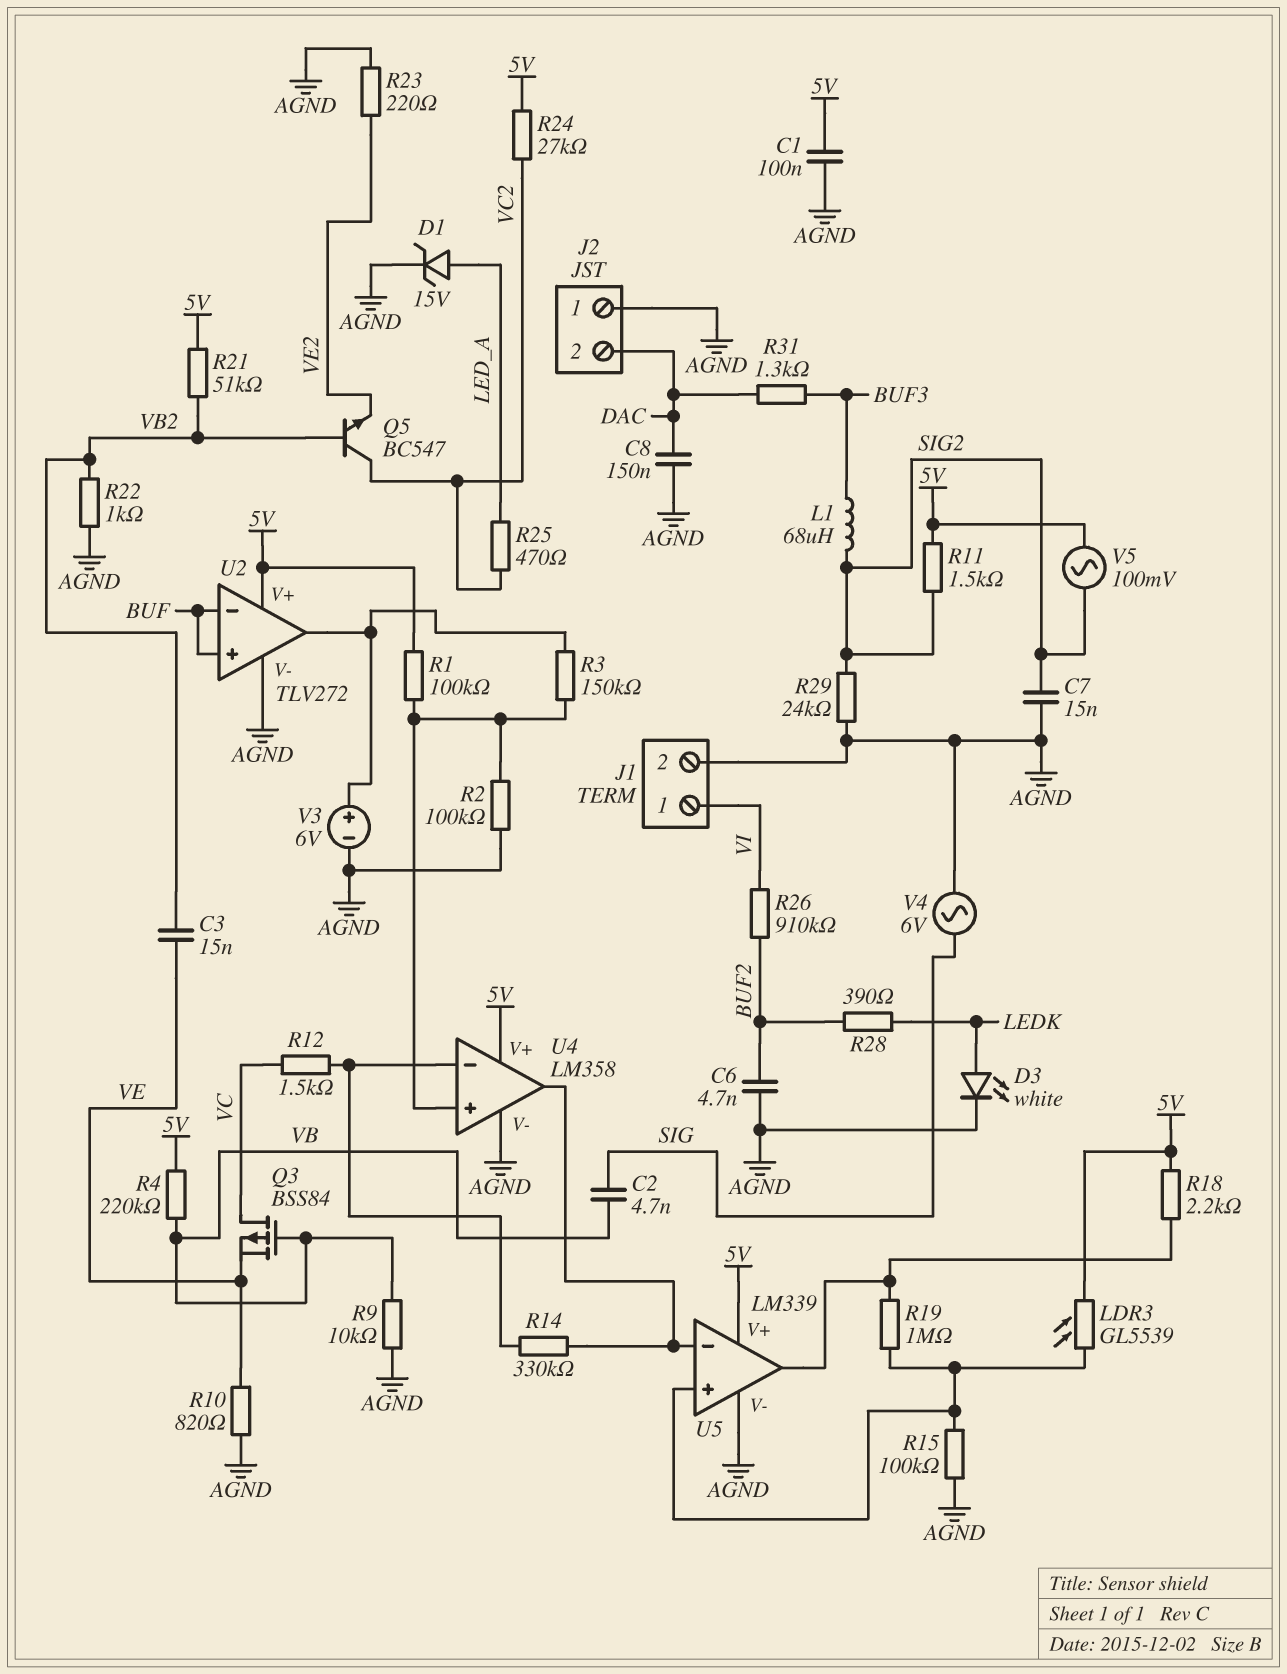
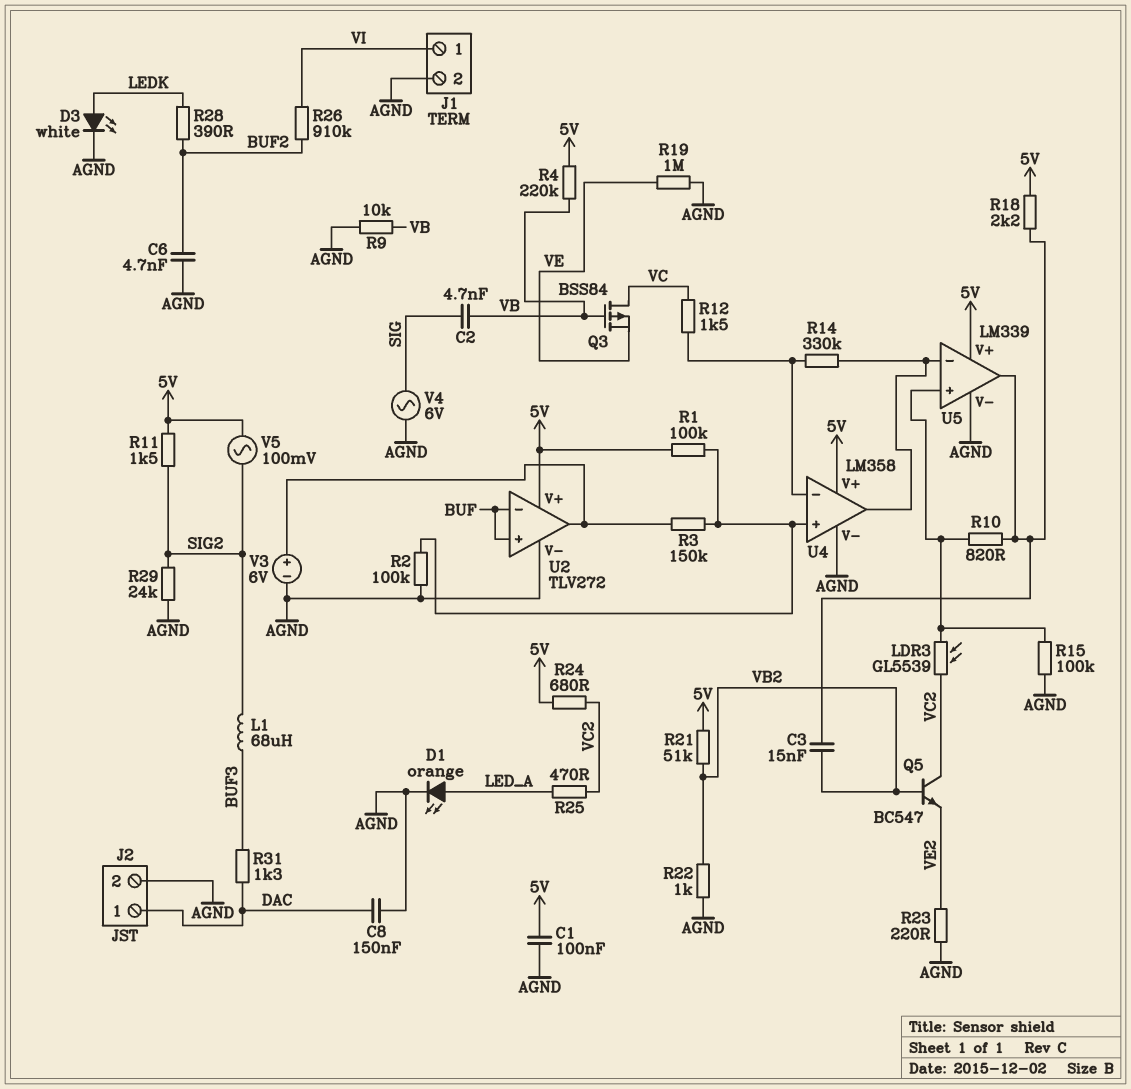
C3: 15nF (VB2, VE) -> 15nF (U5/out, VB2)
C7: 15nF (AGND, SIG2) -> none
D1: zener 15V (A LED_A, K AGND) -> LED orange (A LED_A, K AGND)
J2 pin 1: AGND -> DAC
J2 pin 2: DAC -> AGND
LDR3: GL5539 (5V, U5/in+) -> GL5539 (U5/in+, VC2)
R10: 820 (AGND, VE) -> 820 (U5/in+, U5/out)
R19: 1M (U5/in+, U5/out) -> 1M (AGND, VE)
R24: 27k (5V, VC2) -> 680 (5V, VC2)

